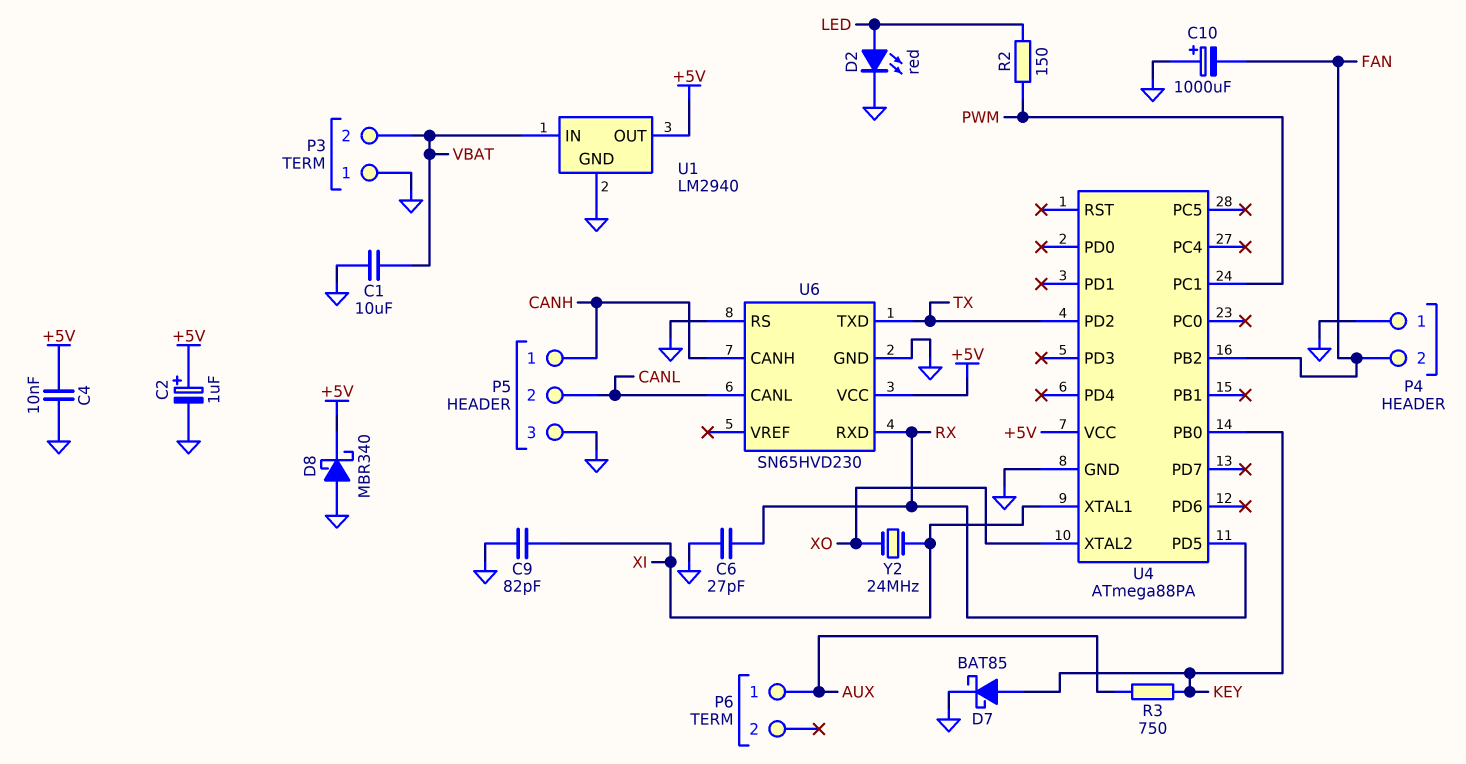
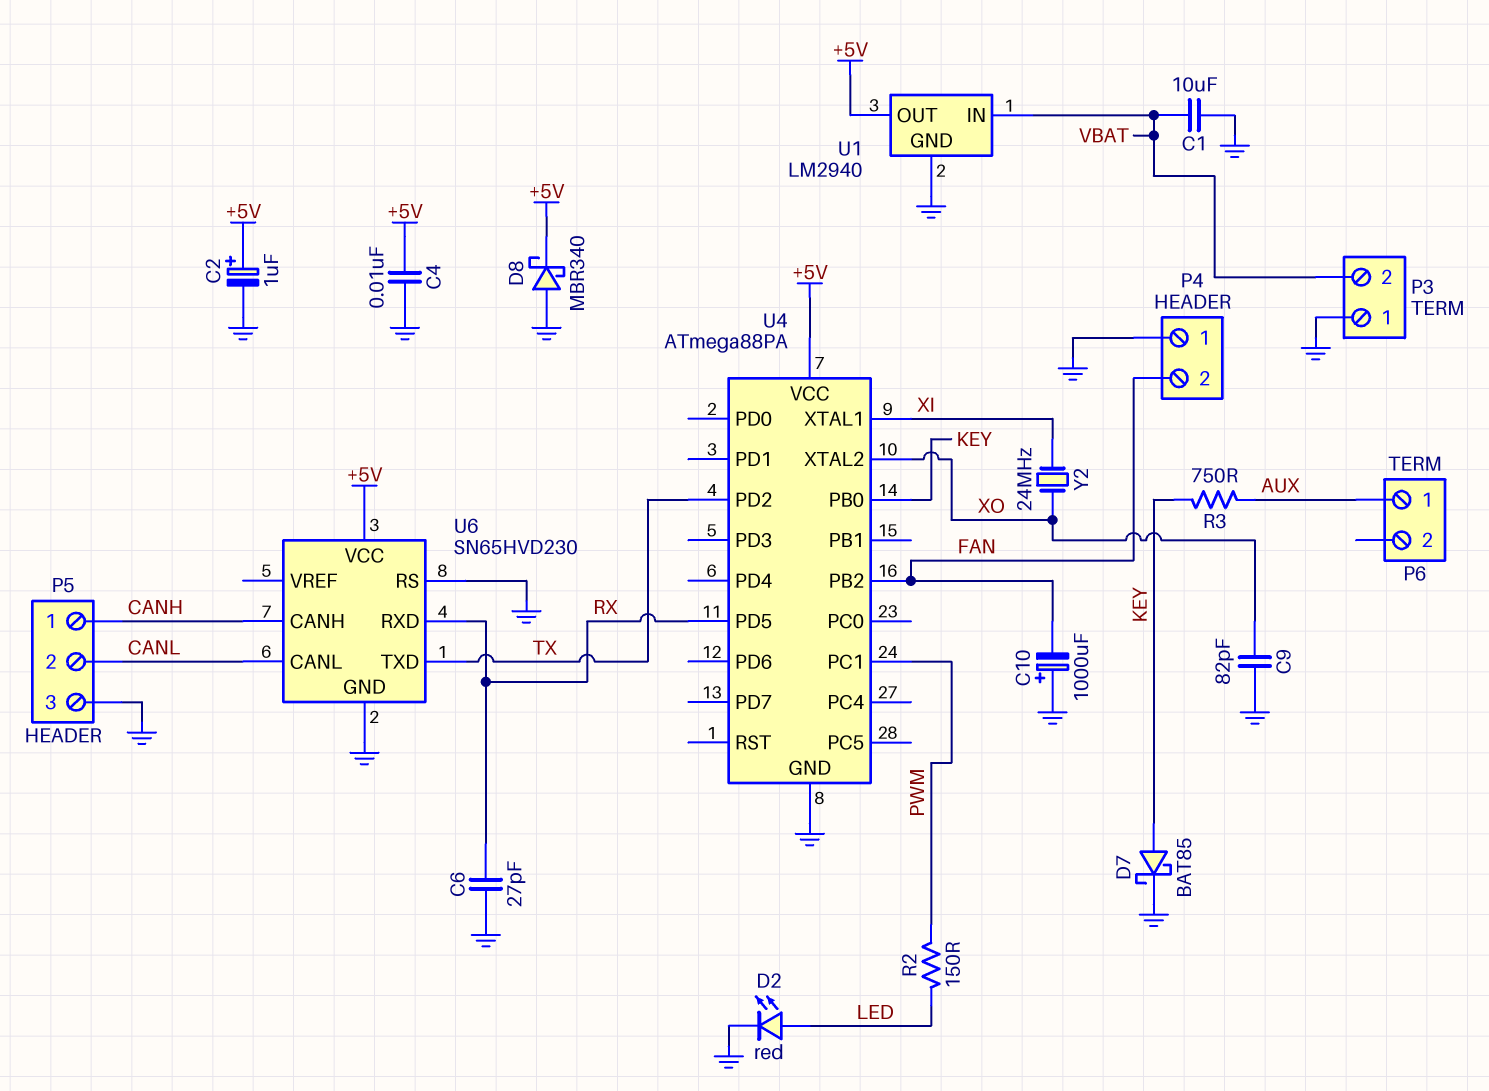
C9: 82pF (GND, XI) -> 82pF (GND, XO)

